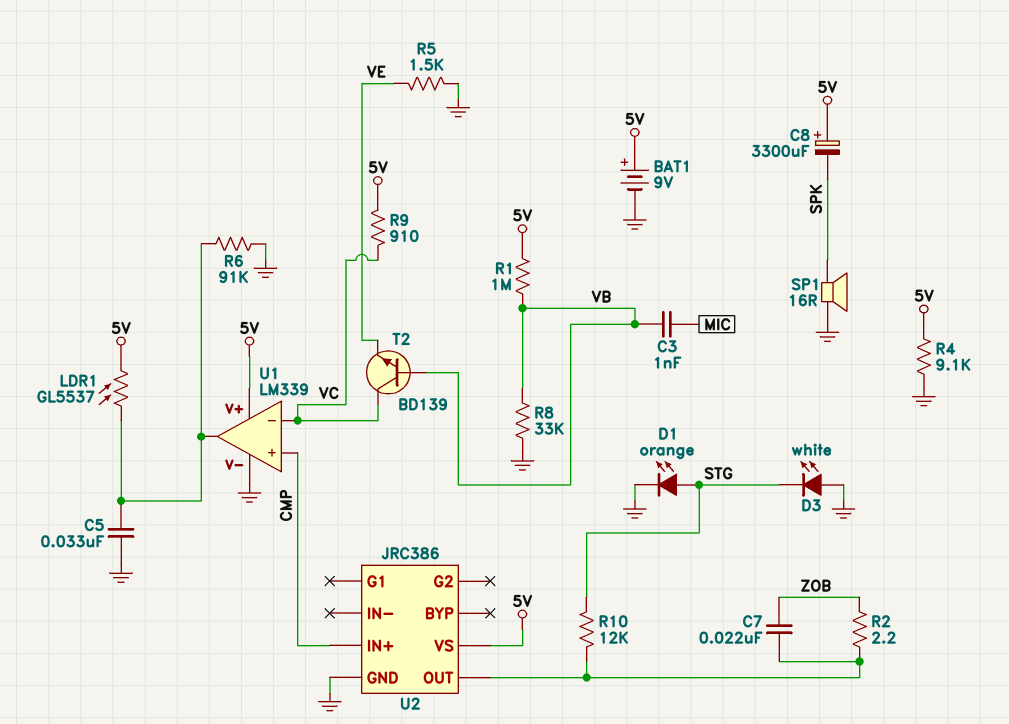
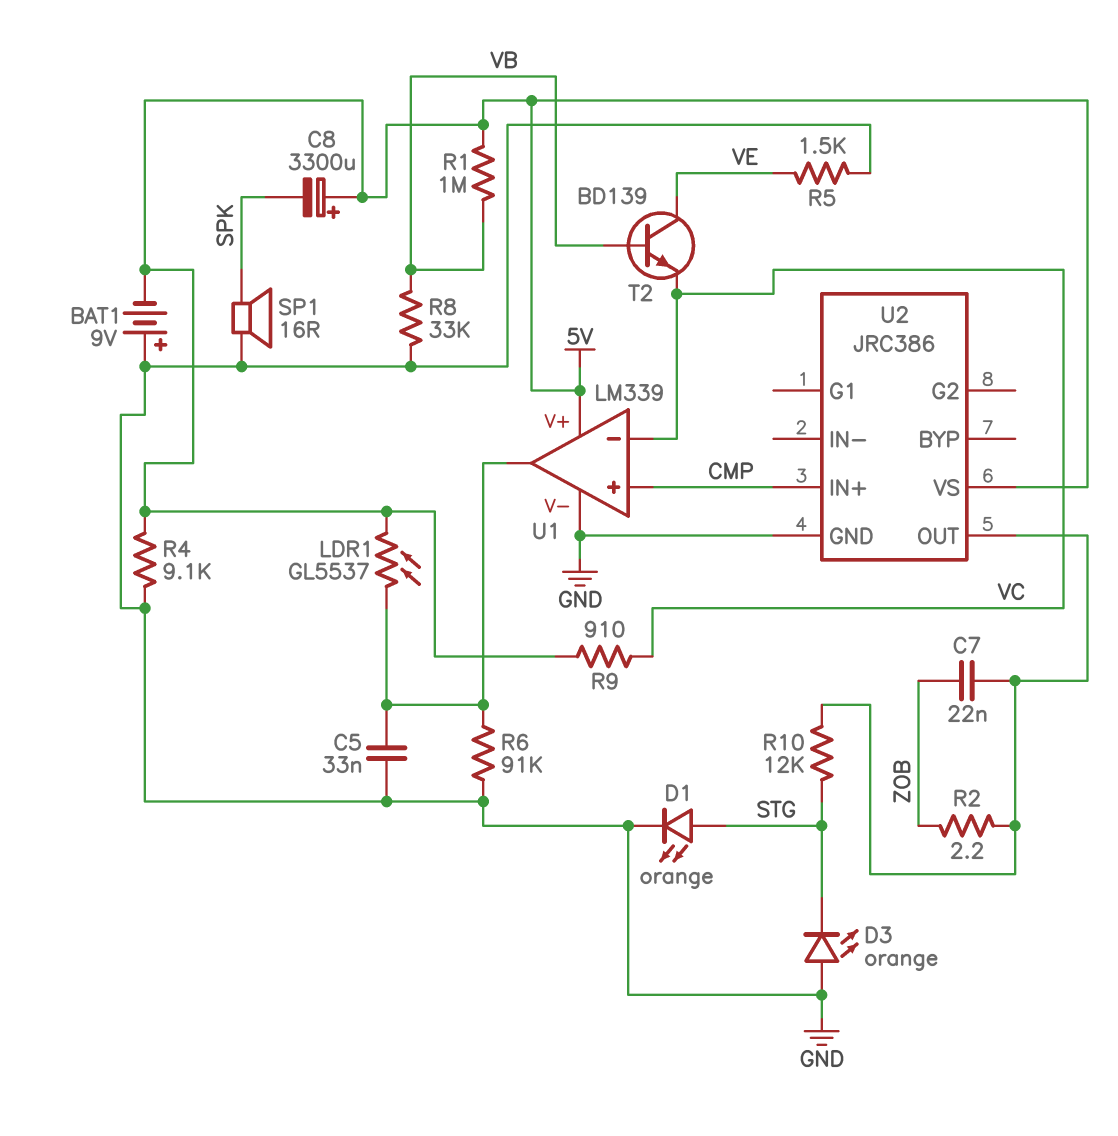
BAT1: 9V (plus 5V, minus GND) -> 9V (plus GND, minus 5V)
C3: 1nF (MIC, VB) -> none
D3: LED white (A GND, K STG) -> LED orange (A GND, K STG)
T2: NPN BD139 (B VB, C VC, E VE) -> NPN BD139 (B VB, C VE, E VC)

